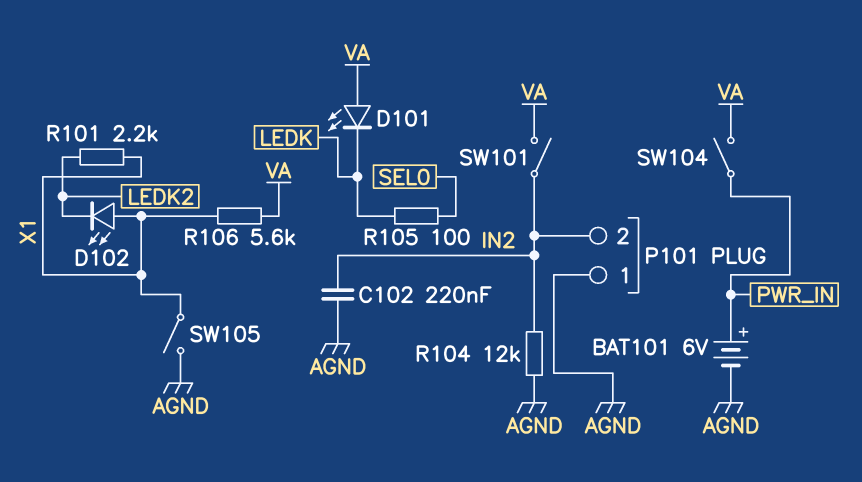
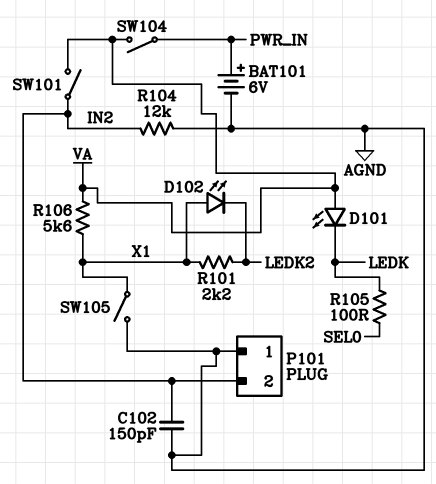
C102: 220nF (AGND, IN2) -> 150pF (AGND, IN2)

